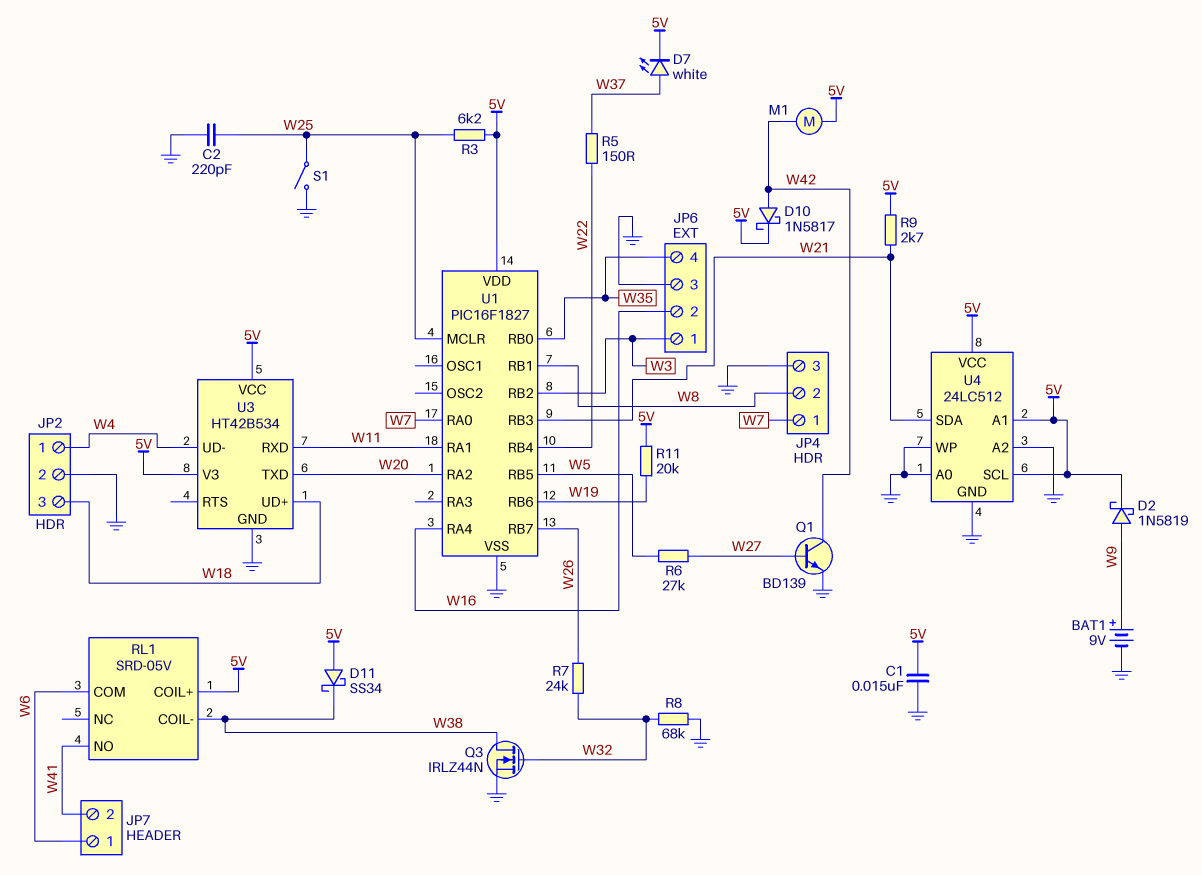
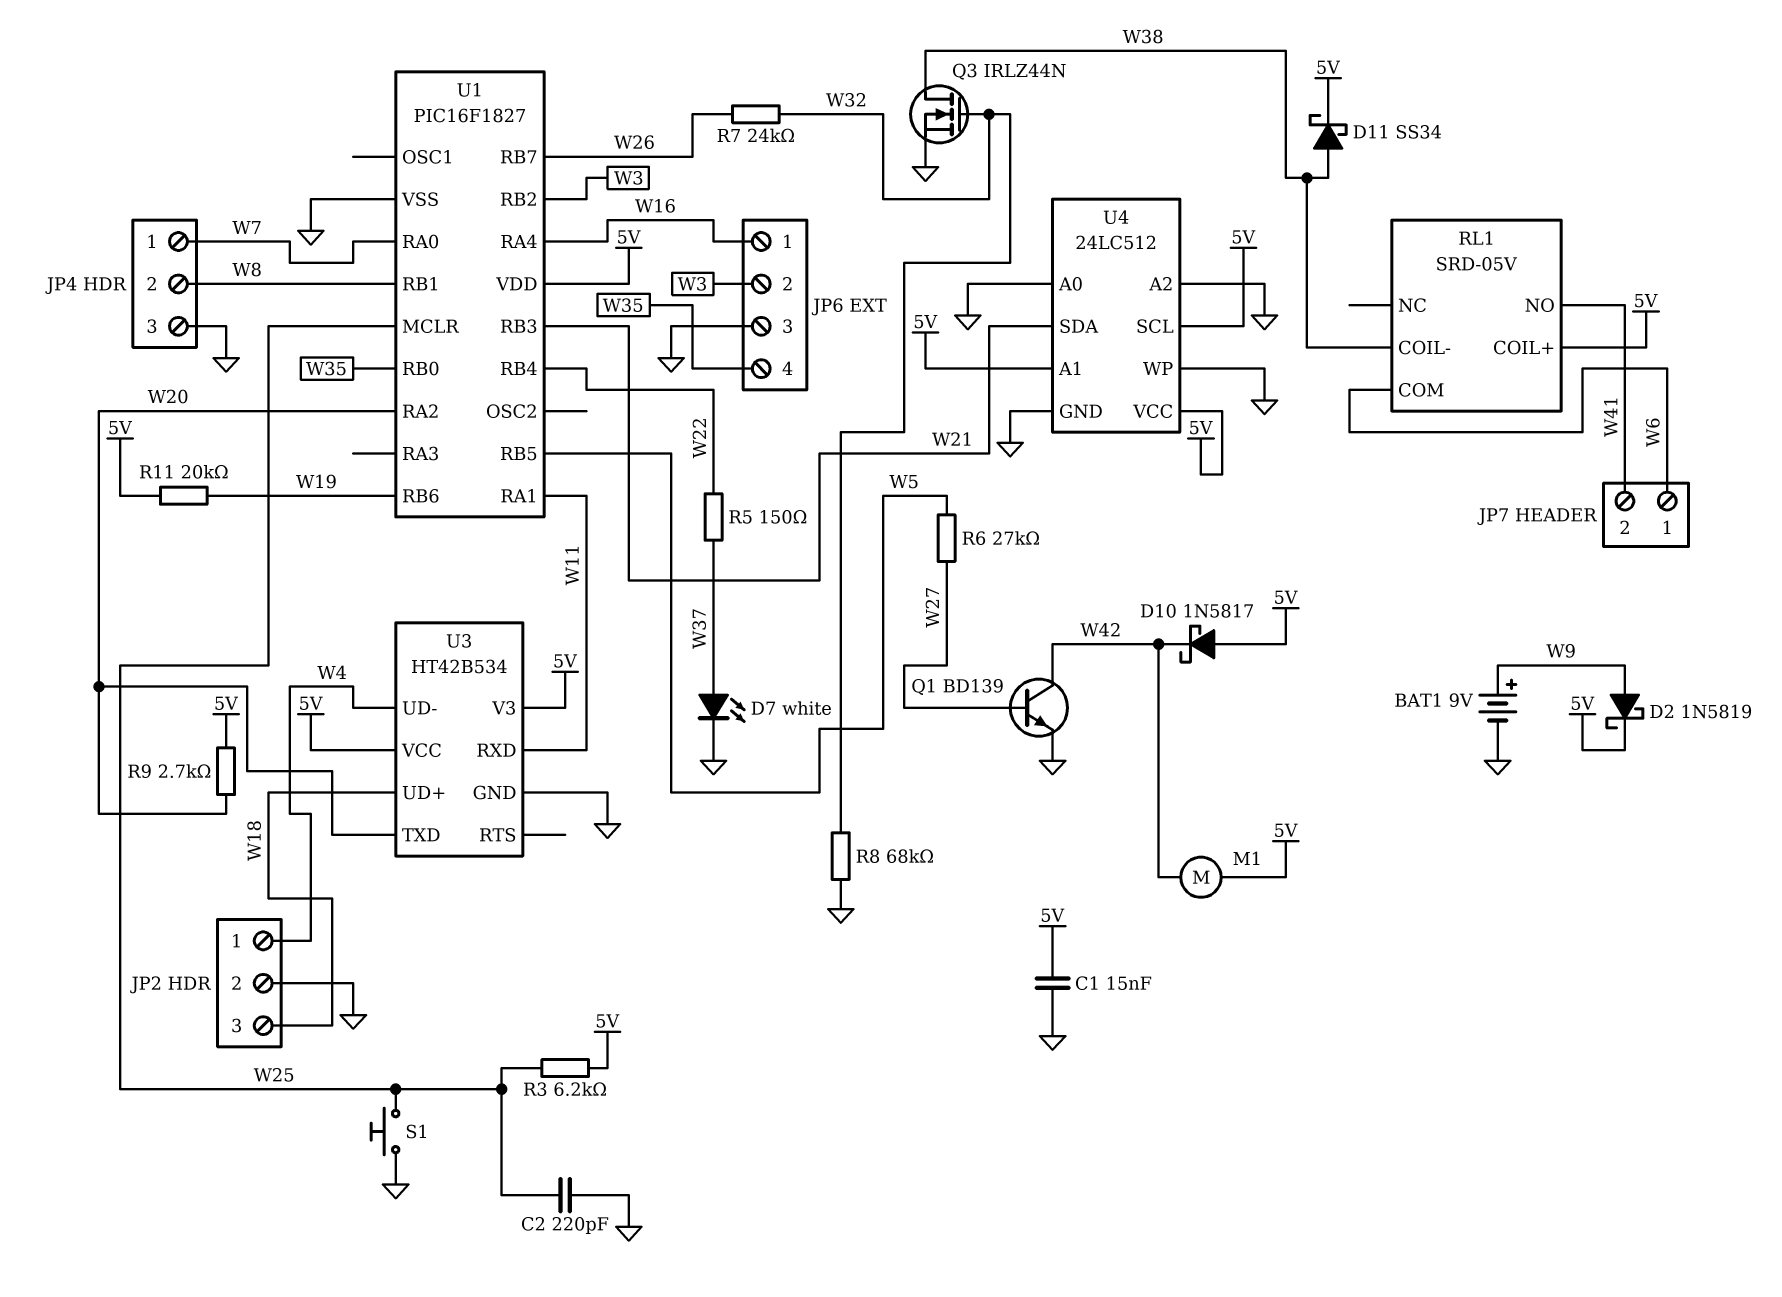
D7: LED white (A W37, K 5V) -> LED white (A W37, K GND)
D10: schottky 1N5817 (A W42, K 5V) -> schottky 1N5817 (A 5V, K W42)
D11: schottky SS34 (A 5V, K W38) -> schottky SS34 (A W38, K 5V)
JP6 pin 1: W3 -> W16
JP6 pin 2: W16 -> W3
R9: 2.7k (5V, W21) -> 2.7k (5V, W20)
S1: switch (GND, W25) -> button (GND, W25)

